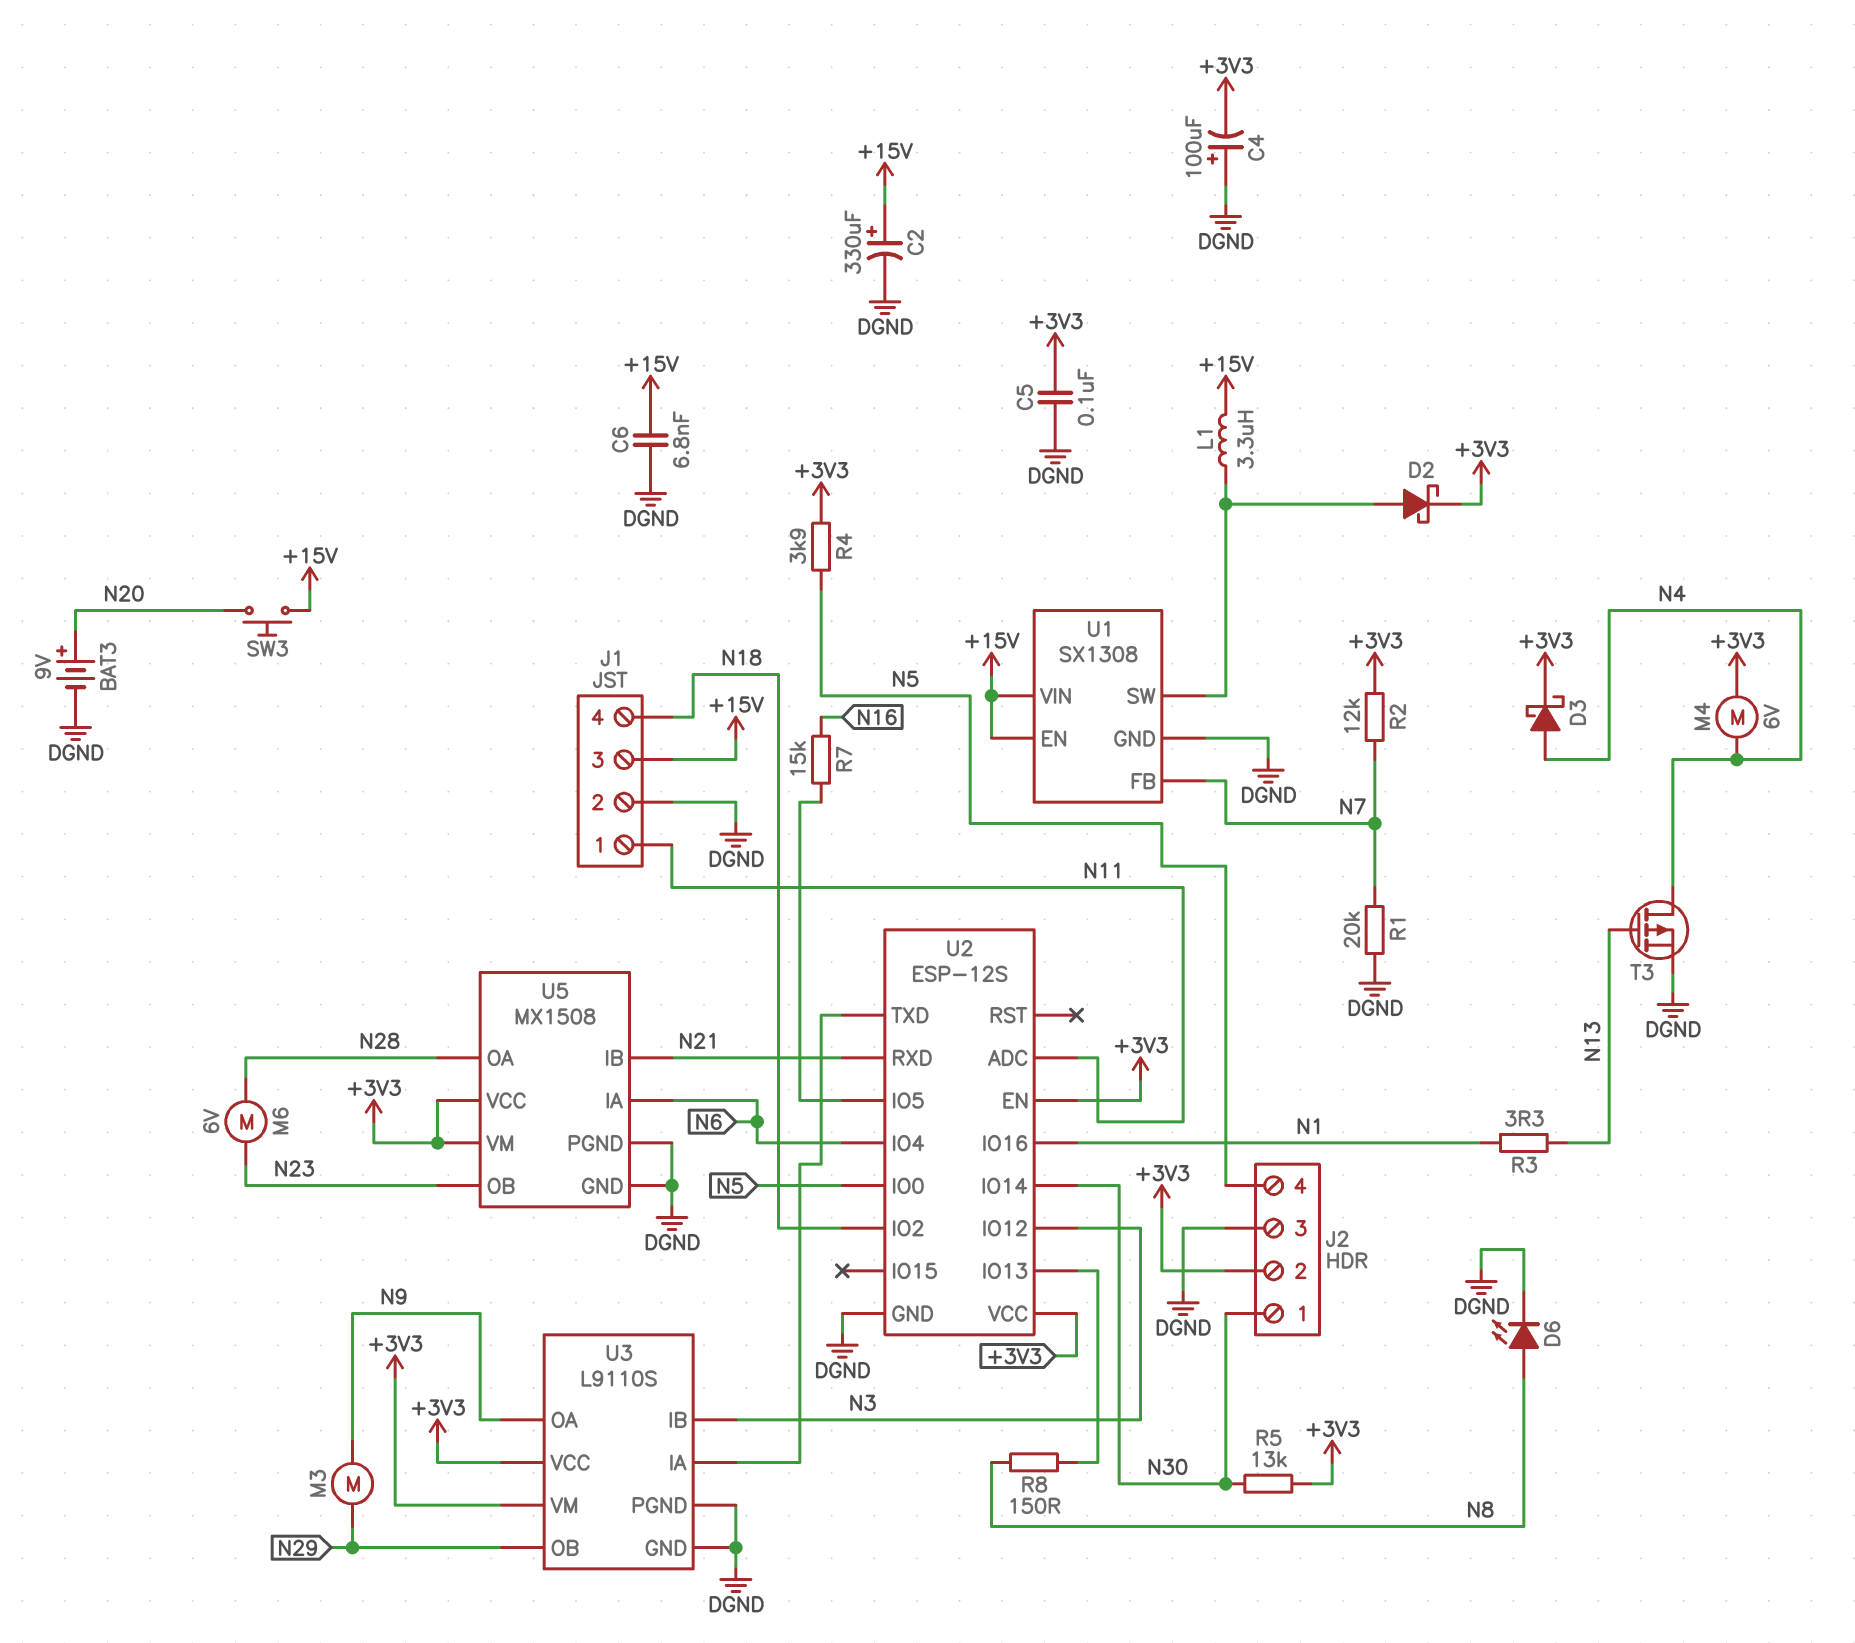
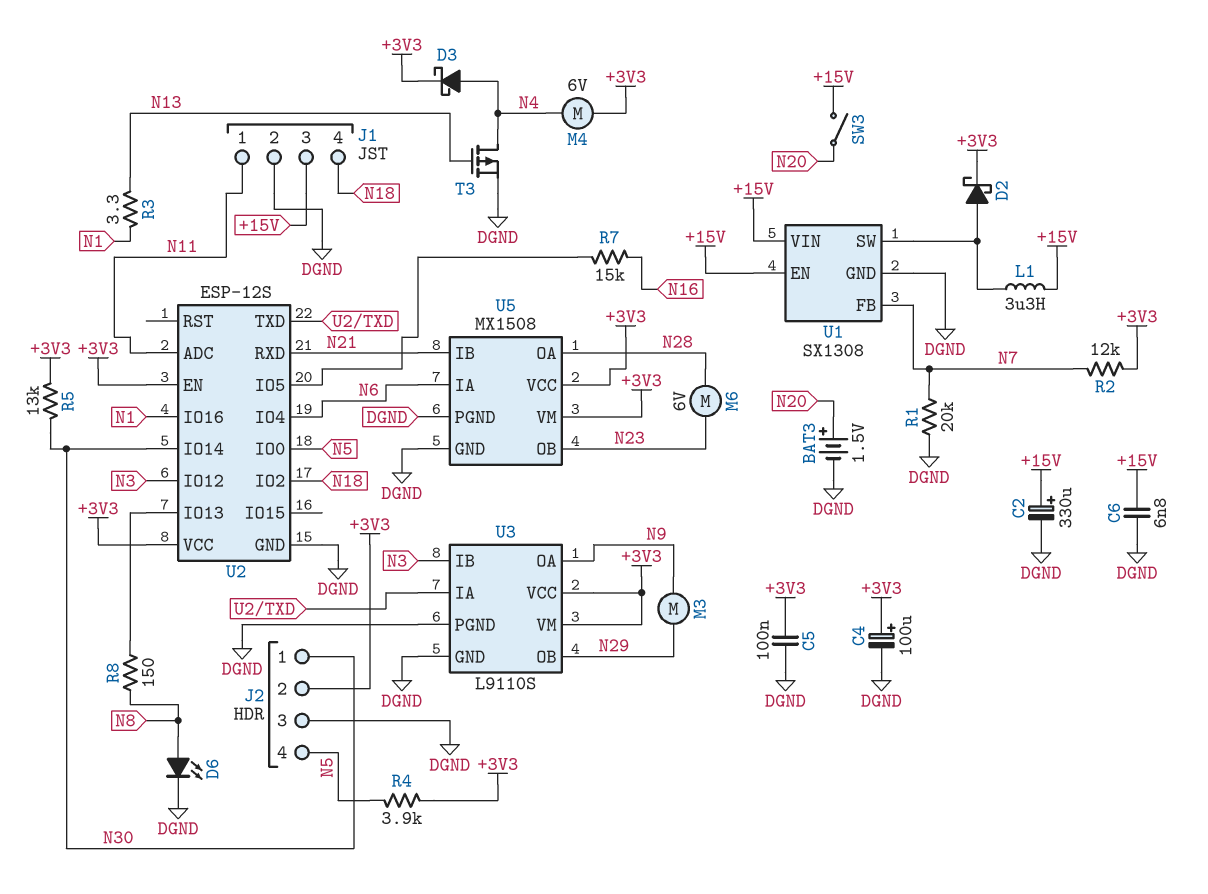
BAT3: 9V (plus N20, minus DGND) -> 1.5V (plus N20, minus DGND)
C4: 100uF (plus DGND, minus +3V3) -> 100uF (plus +3V3, minus DGND)
SW3: button (+15V, N20) -> switch (+15V, N20)

